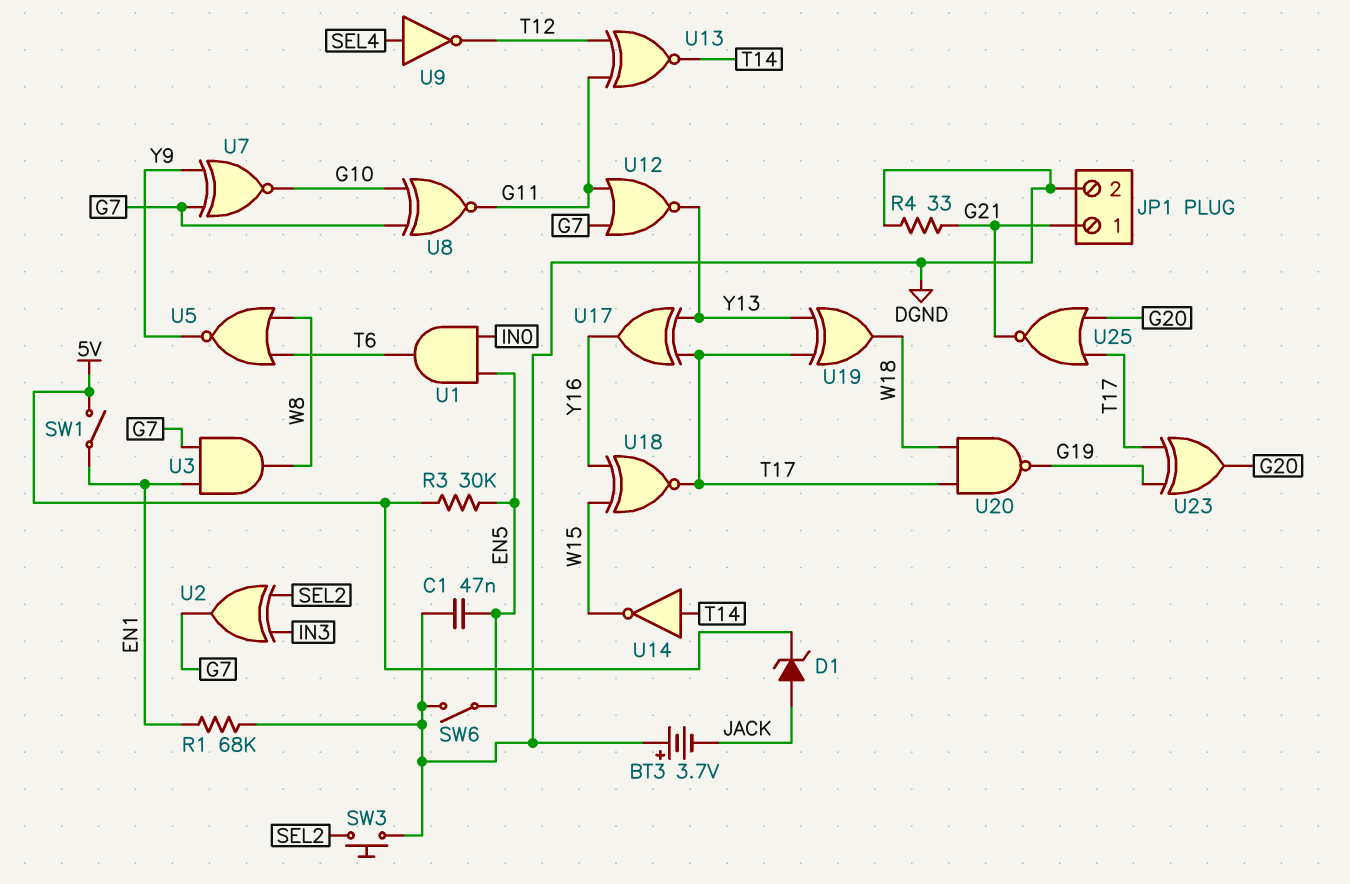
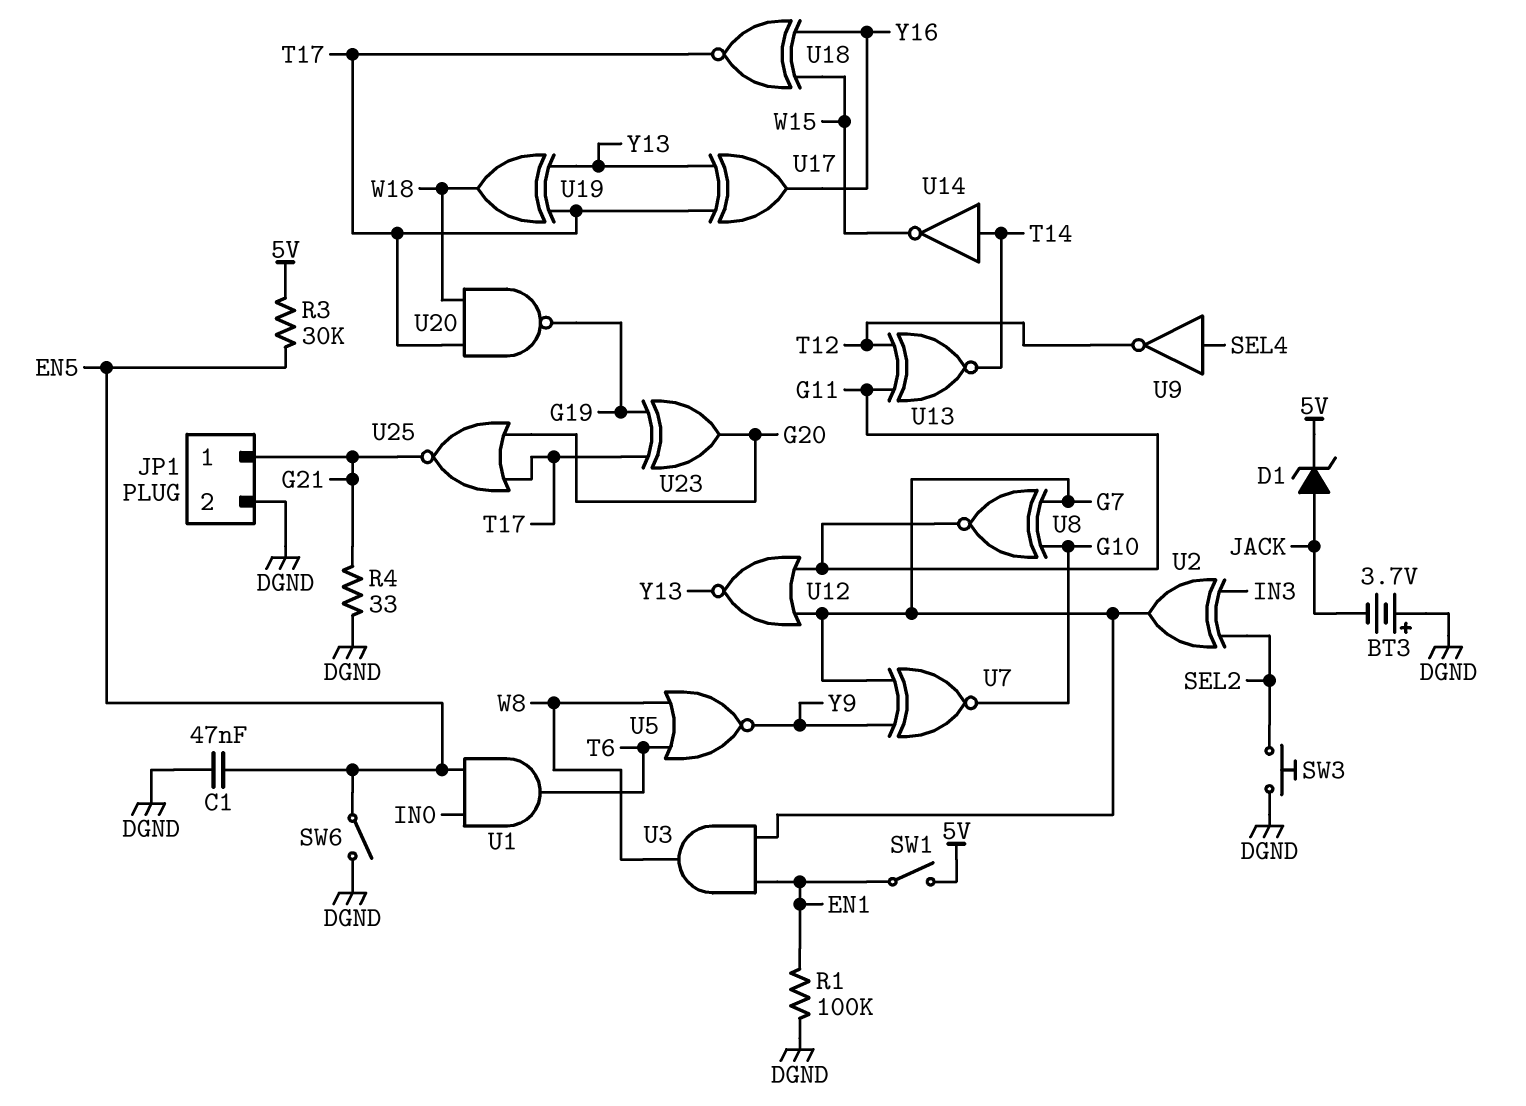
R1: 68k (DGND, EN1) -> 100k (DGND, EN1)

